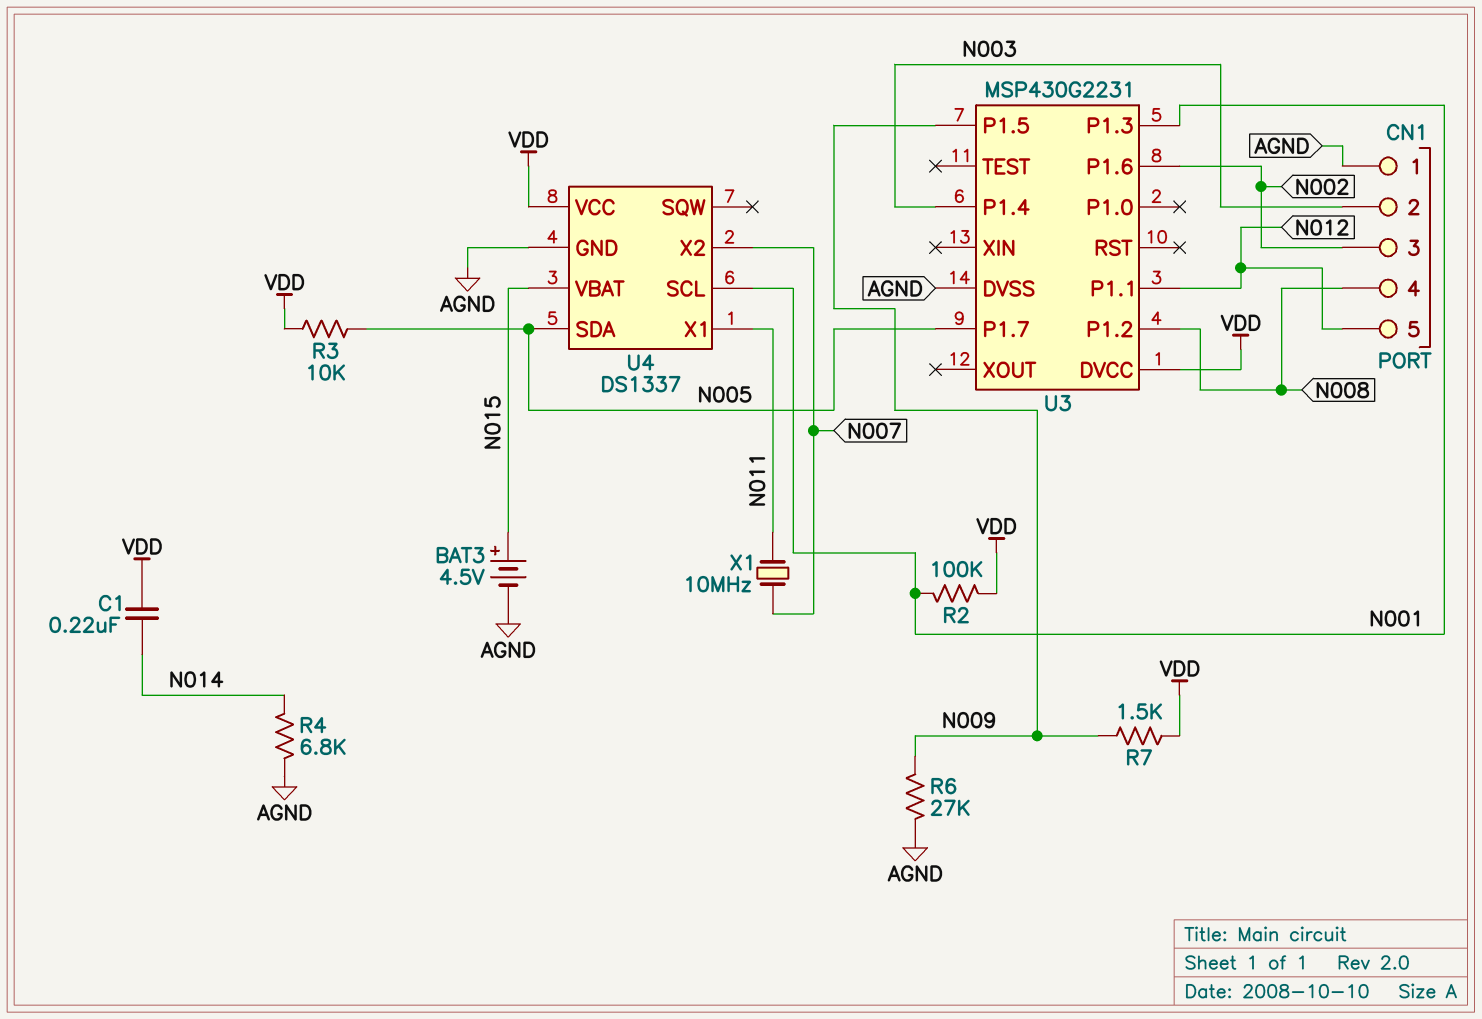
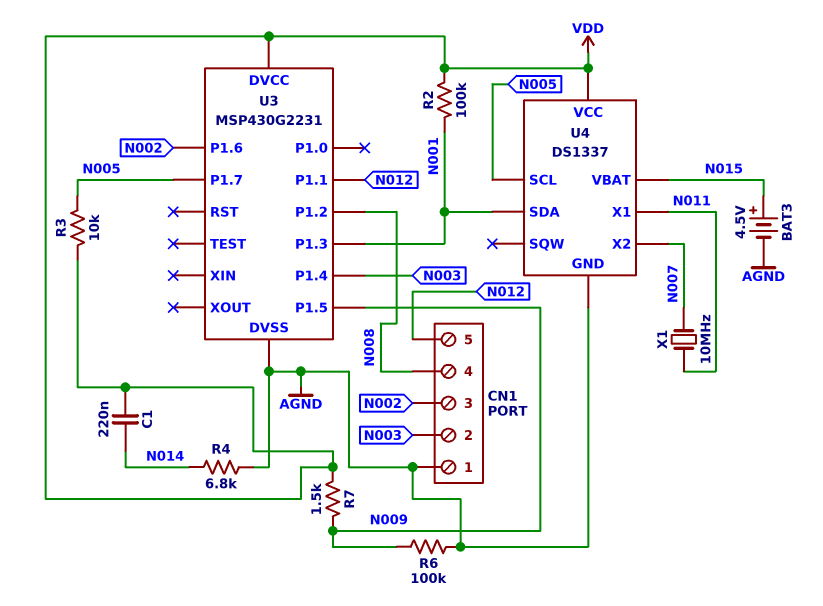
R6: 27k (AGND, N009) -> 100k (AGND, N009)
U4 pin SCL: N001 -> N005
U4 pin SDA: N005 -> N001

